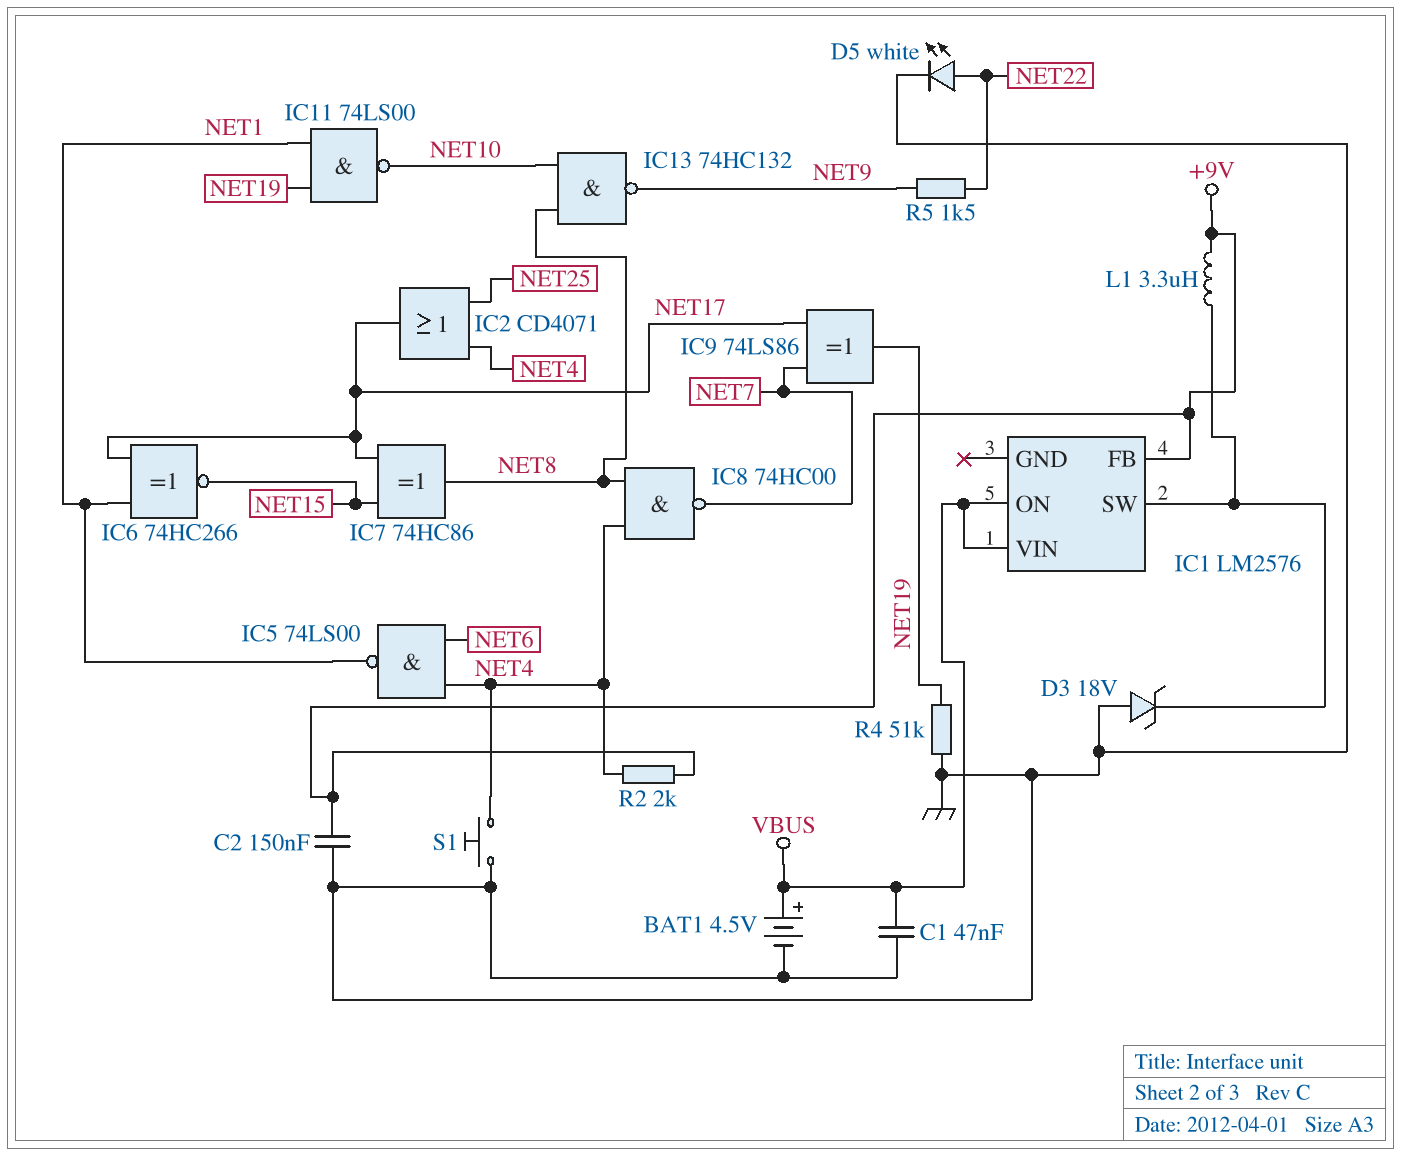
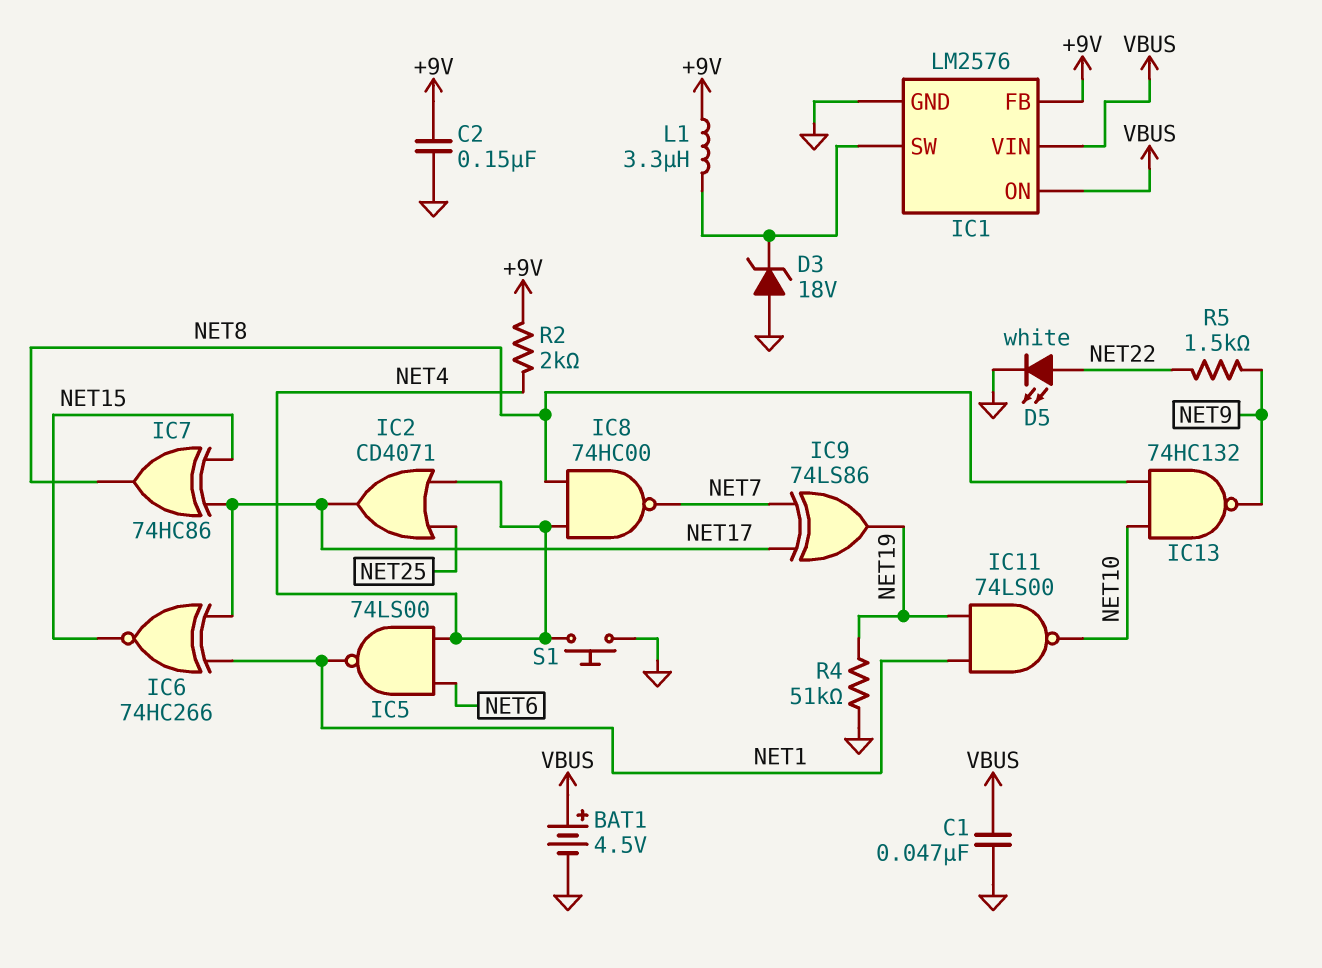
IC1 pin GND: none -> GND

